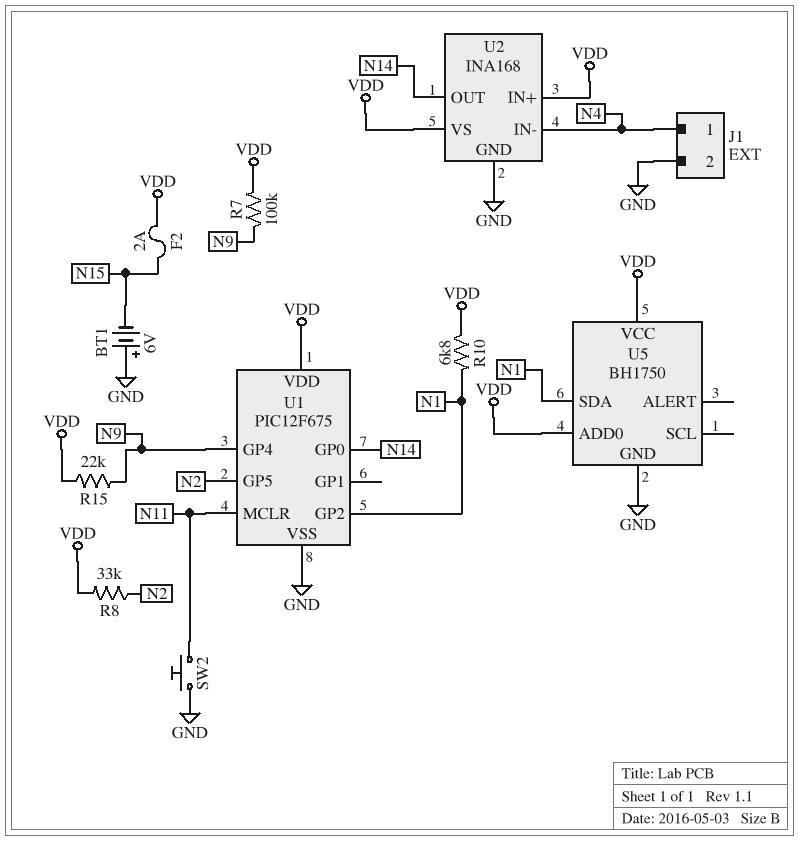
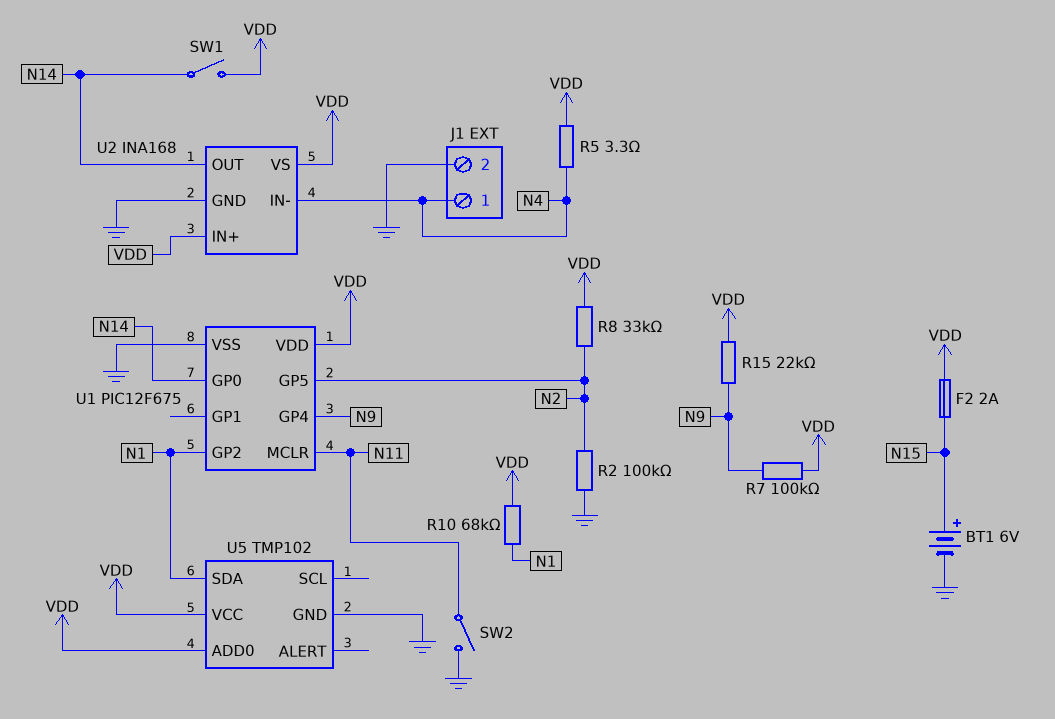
BT1: 6V (plus GND, minus N15) -> 6V (plus N15, minus GND)
R2: none -> 100k (GND, N2)
R5: none -> 3.3 (N4, VDD)
R10: 6.8k (N1, VDD) -> 68k (N1, VDD)
SW1: none -> switch (N14, VDD)
SW2: button (GND, N11) -> switch (GND, N11)
U5: BH1750 -> TMP102

